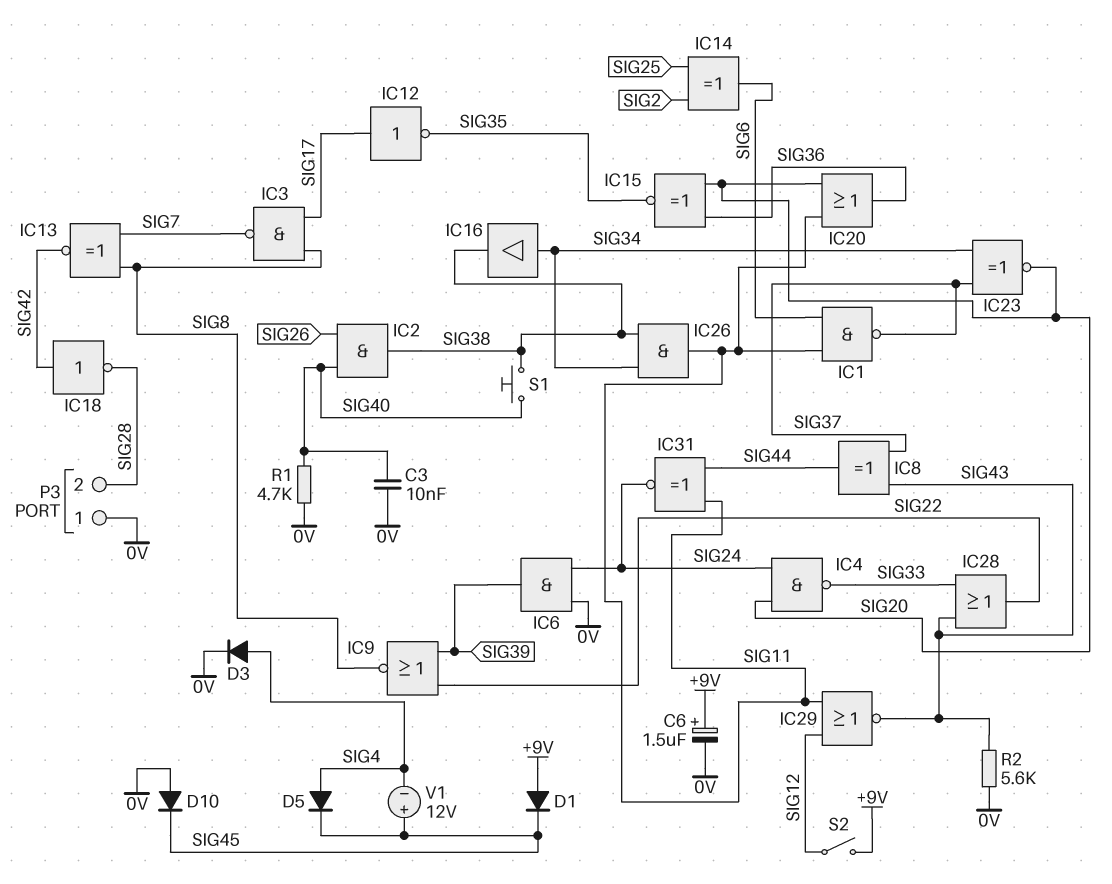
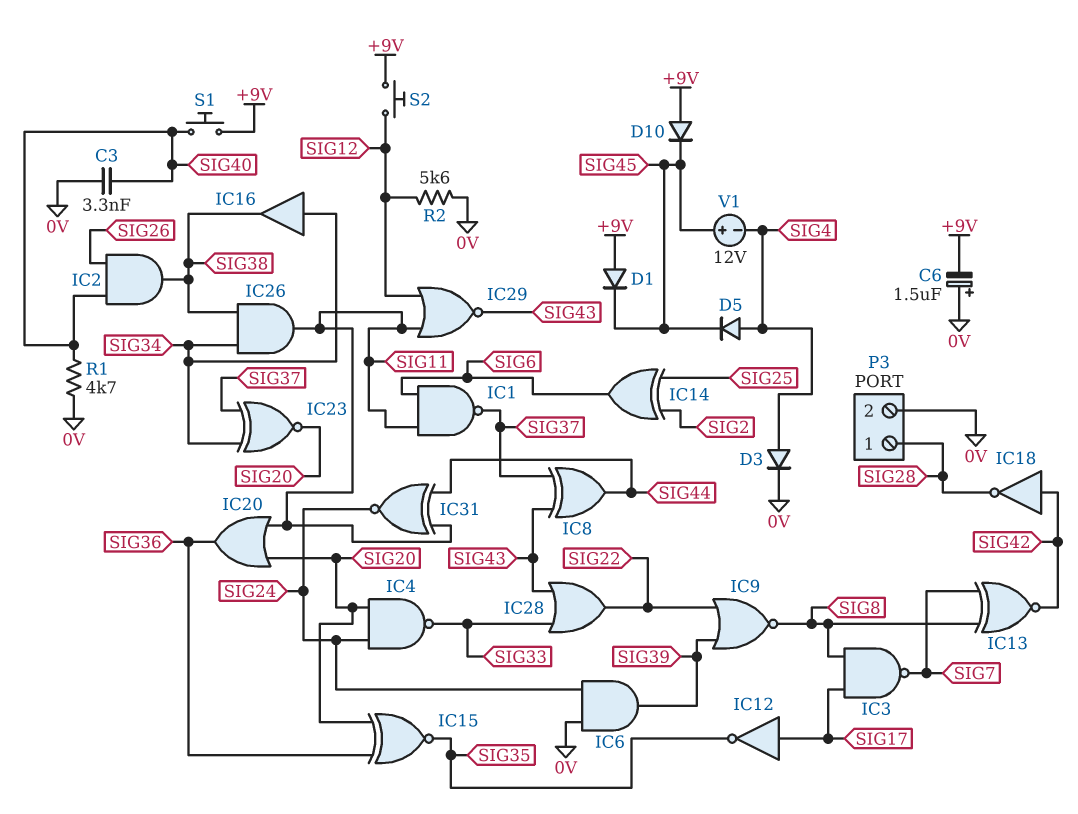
C3: 10nF (0V, SIG40) -> 3.3nF (0V, SIG40)
C6: 1.5uF (plus +9V, minus 0V) -> 1.5uF (plus 0V, minus +9V)
D10: diode (A 0V, K SIG45) -> diode (A +9V, K SIG45)
P3 pin 1: 0V -> SIG28
P3 pin 2: SIG28 -> 0V
R2: 5.6k (0V, SIG43) -> 5.6k (0V, SIG12)
S1: button (SIG38, SIG40) -> button (+9V, SIG40)
S2: switch (+9V, SIG12) -> button (+9V, SIG12)

